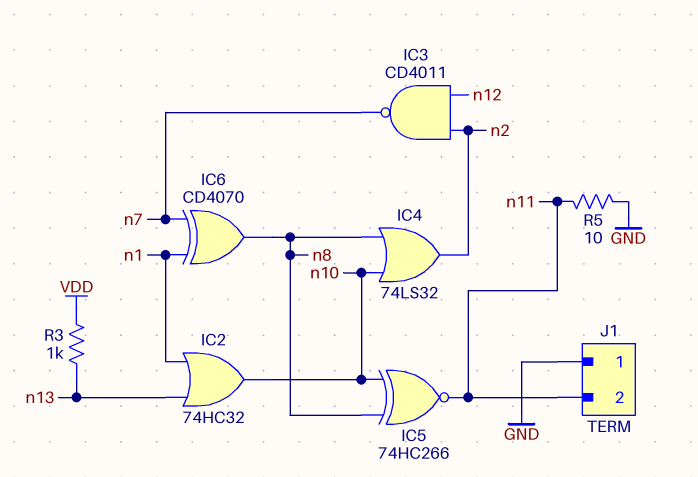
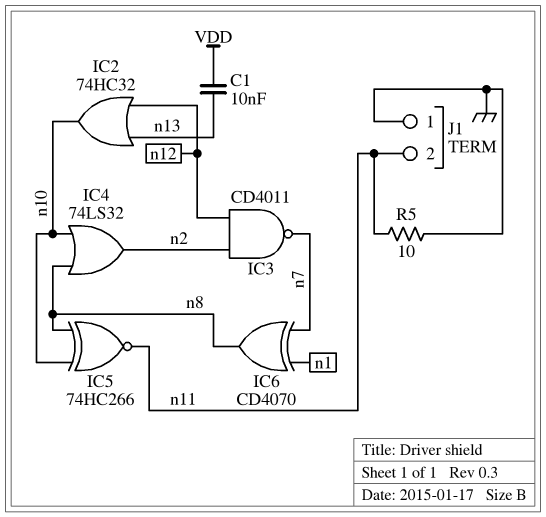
C1: none -> 10nF (VDD, n13)
IC2: OR 74HC32 (in n1, in n13, out n10) -> OR 74HC32 (in n12, in n13, out n10)
R3: 1k (VDD, n13) -> none

